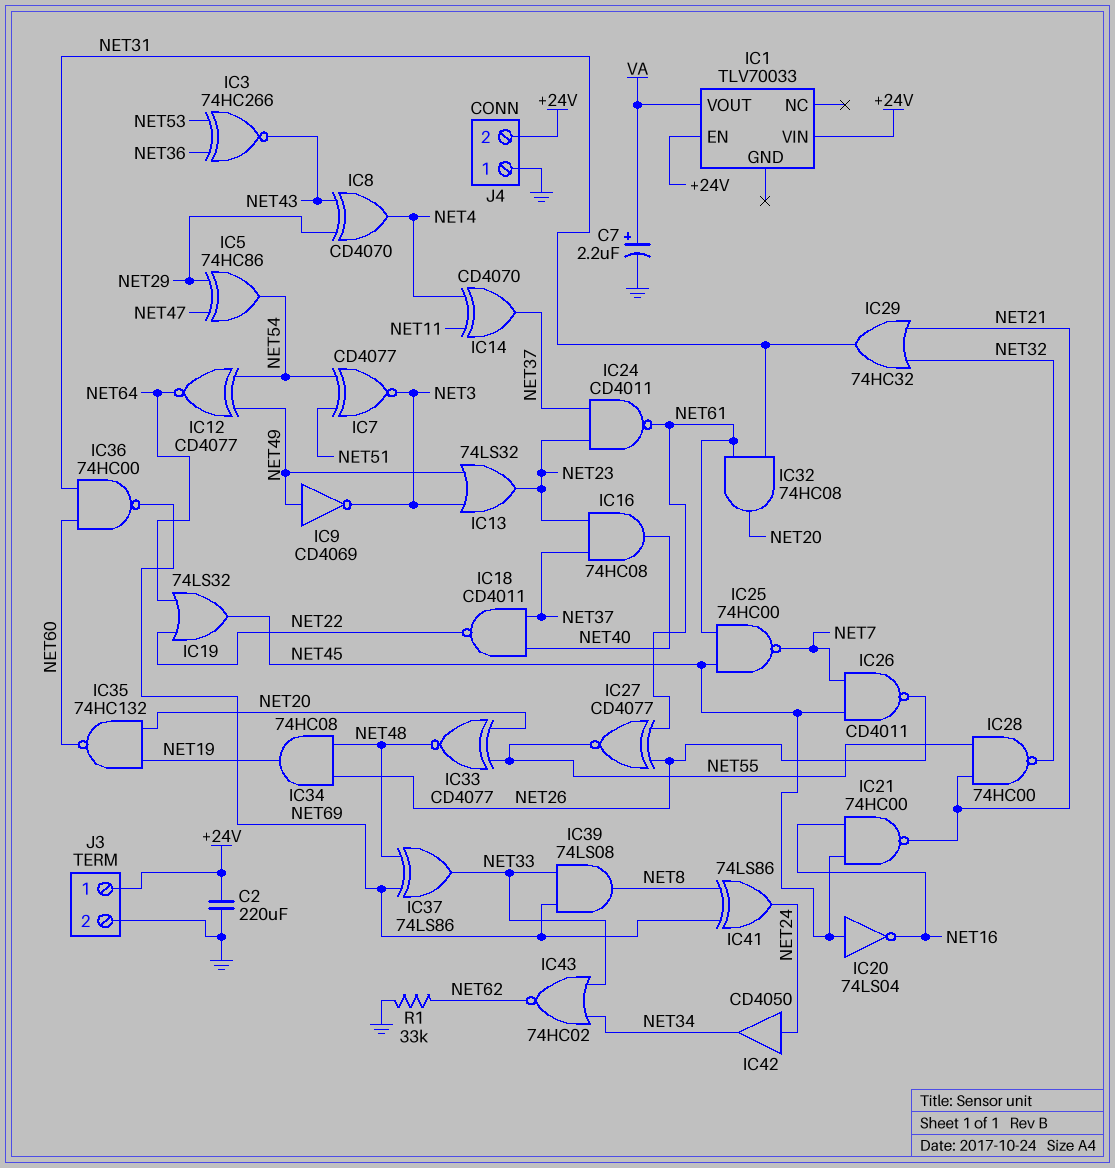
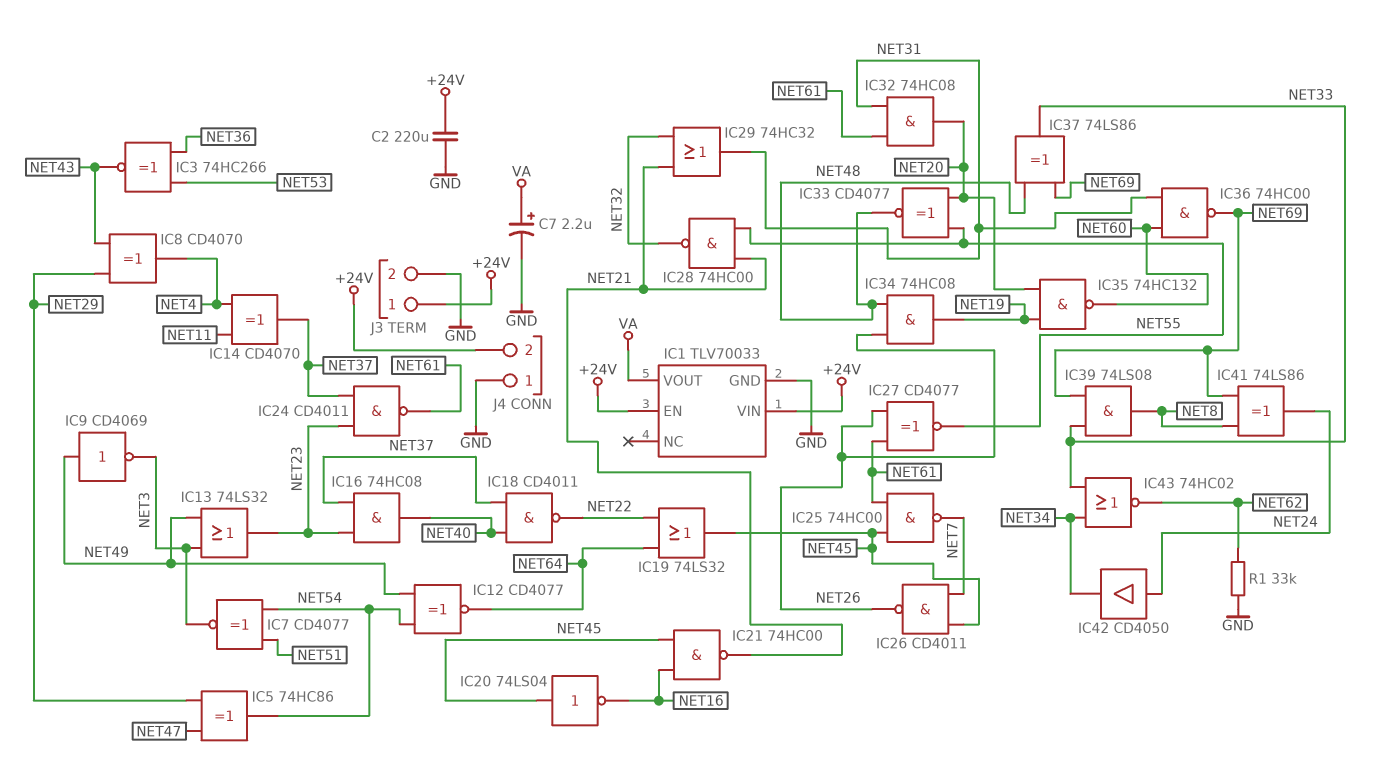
IC1 pin GND: none -> GND

